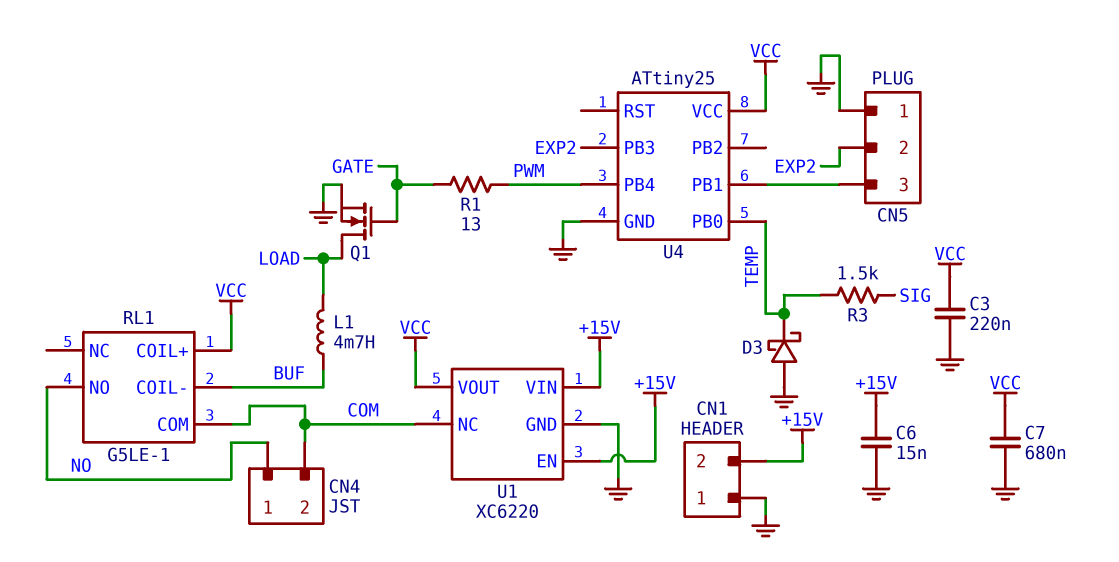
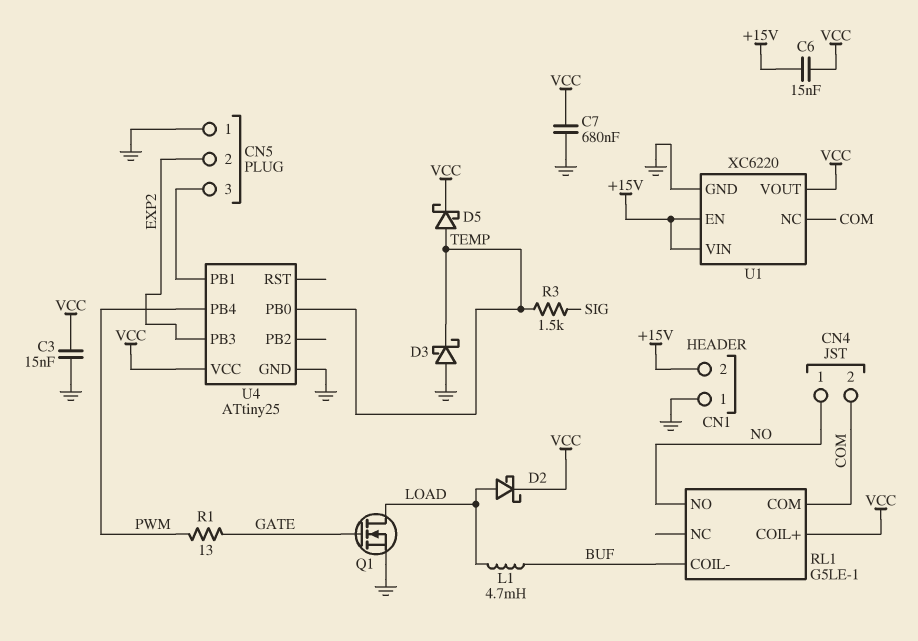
C3: 220nF (GND, VCC) -> 15nF (GND, VCC)
C6: 15nF (+15V, GND) -> 15nF (+15V, VCC)
D2: none -> schottky (A LOAD, K VCC)
D5: none -> schottky (A TEMP, K VCC)

